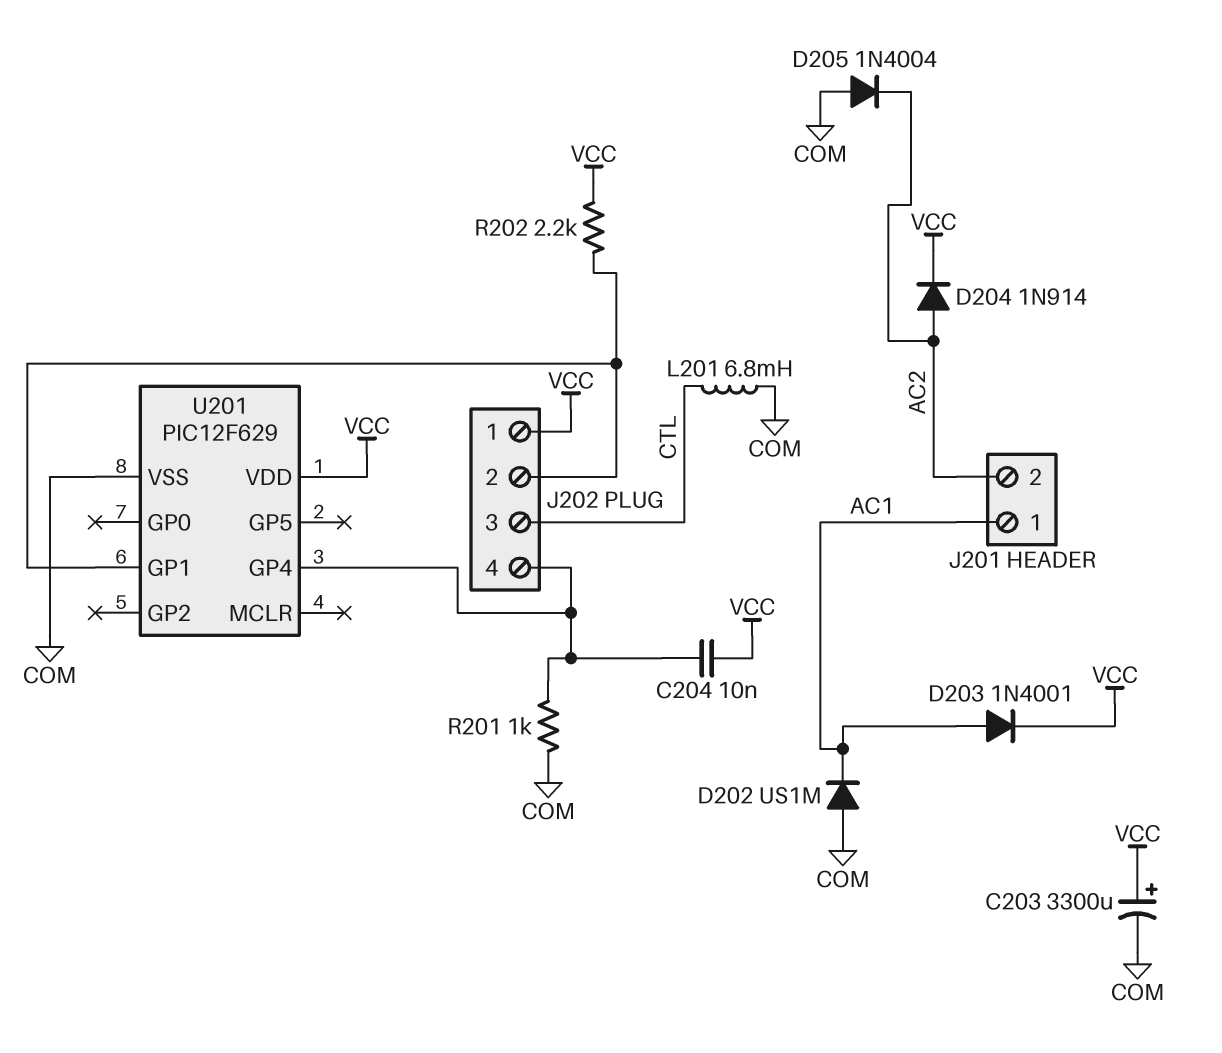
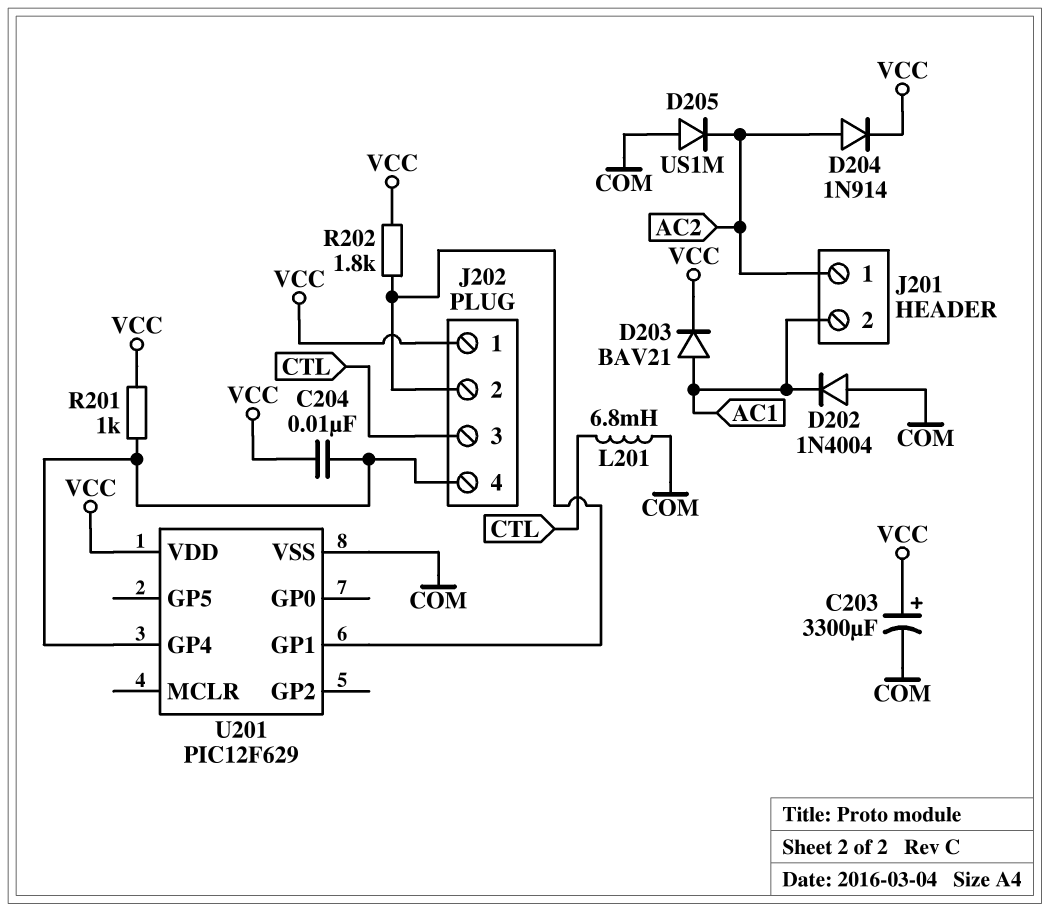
D202: diode US1M (A COM, K AC1) -> diode 1N4004 (A COM, K AC1)
D203: diode 1N4001 (A AC1, K VCC) -> diode BAV21 (A AC1, K VCC)
D205: diode 1N4004 (A COM, K AC2) -> diode US1M (A COM, K AC2)
J201 pin 1: AC1 -> AC2
J201 pin 2: AC2 -> AC1
R201: 1k (COM, J202/4) -> 1k (J202/4, VCC)
R202: 2.2k (J202/2, VCC) -> 1.8k (J202/2, VCC)

